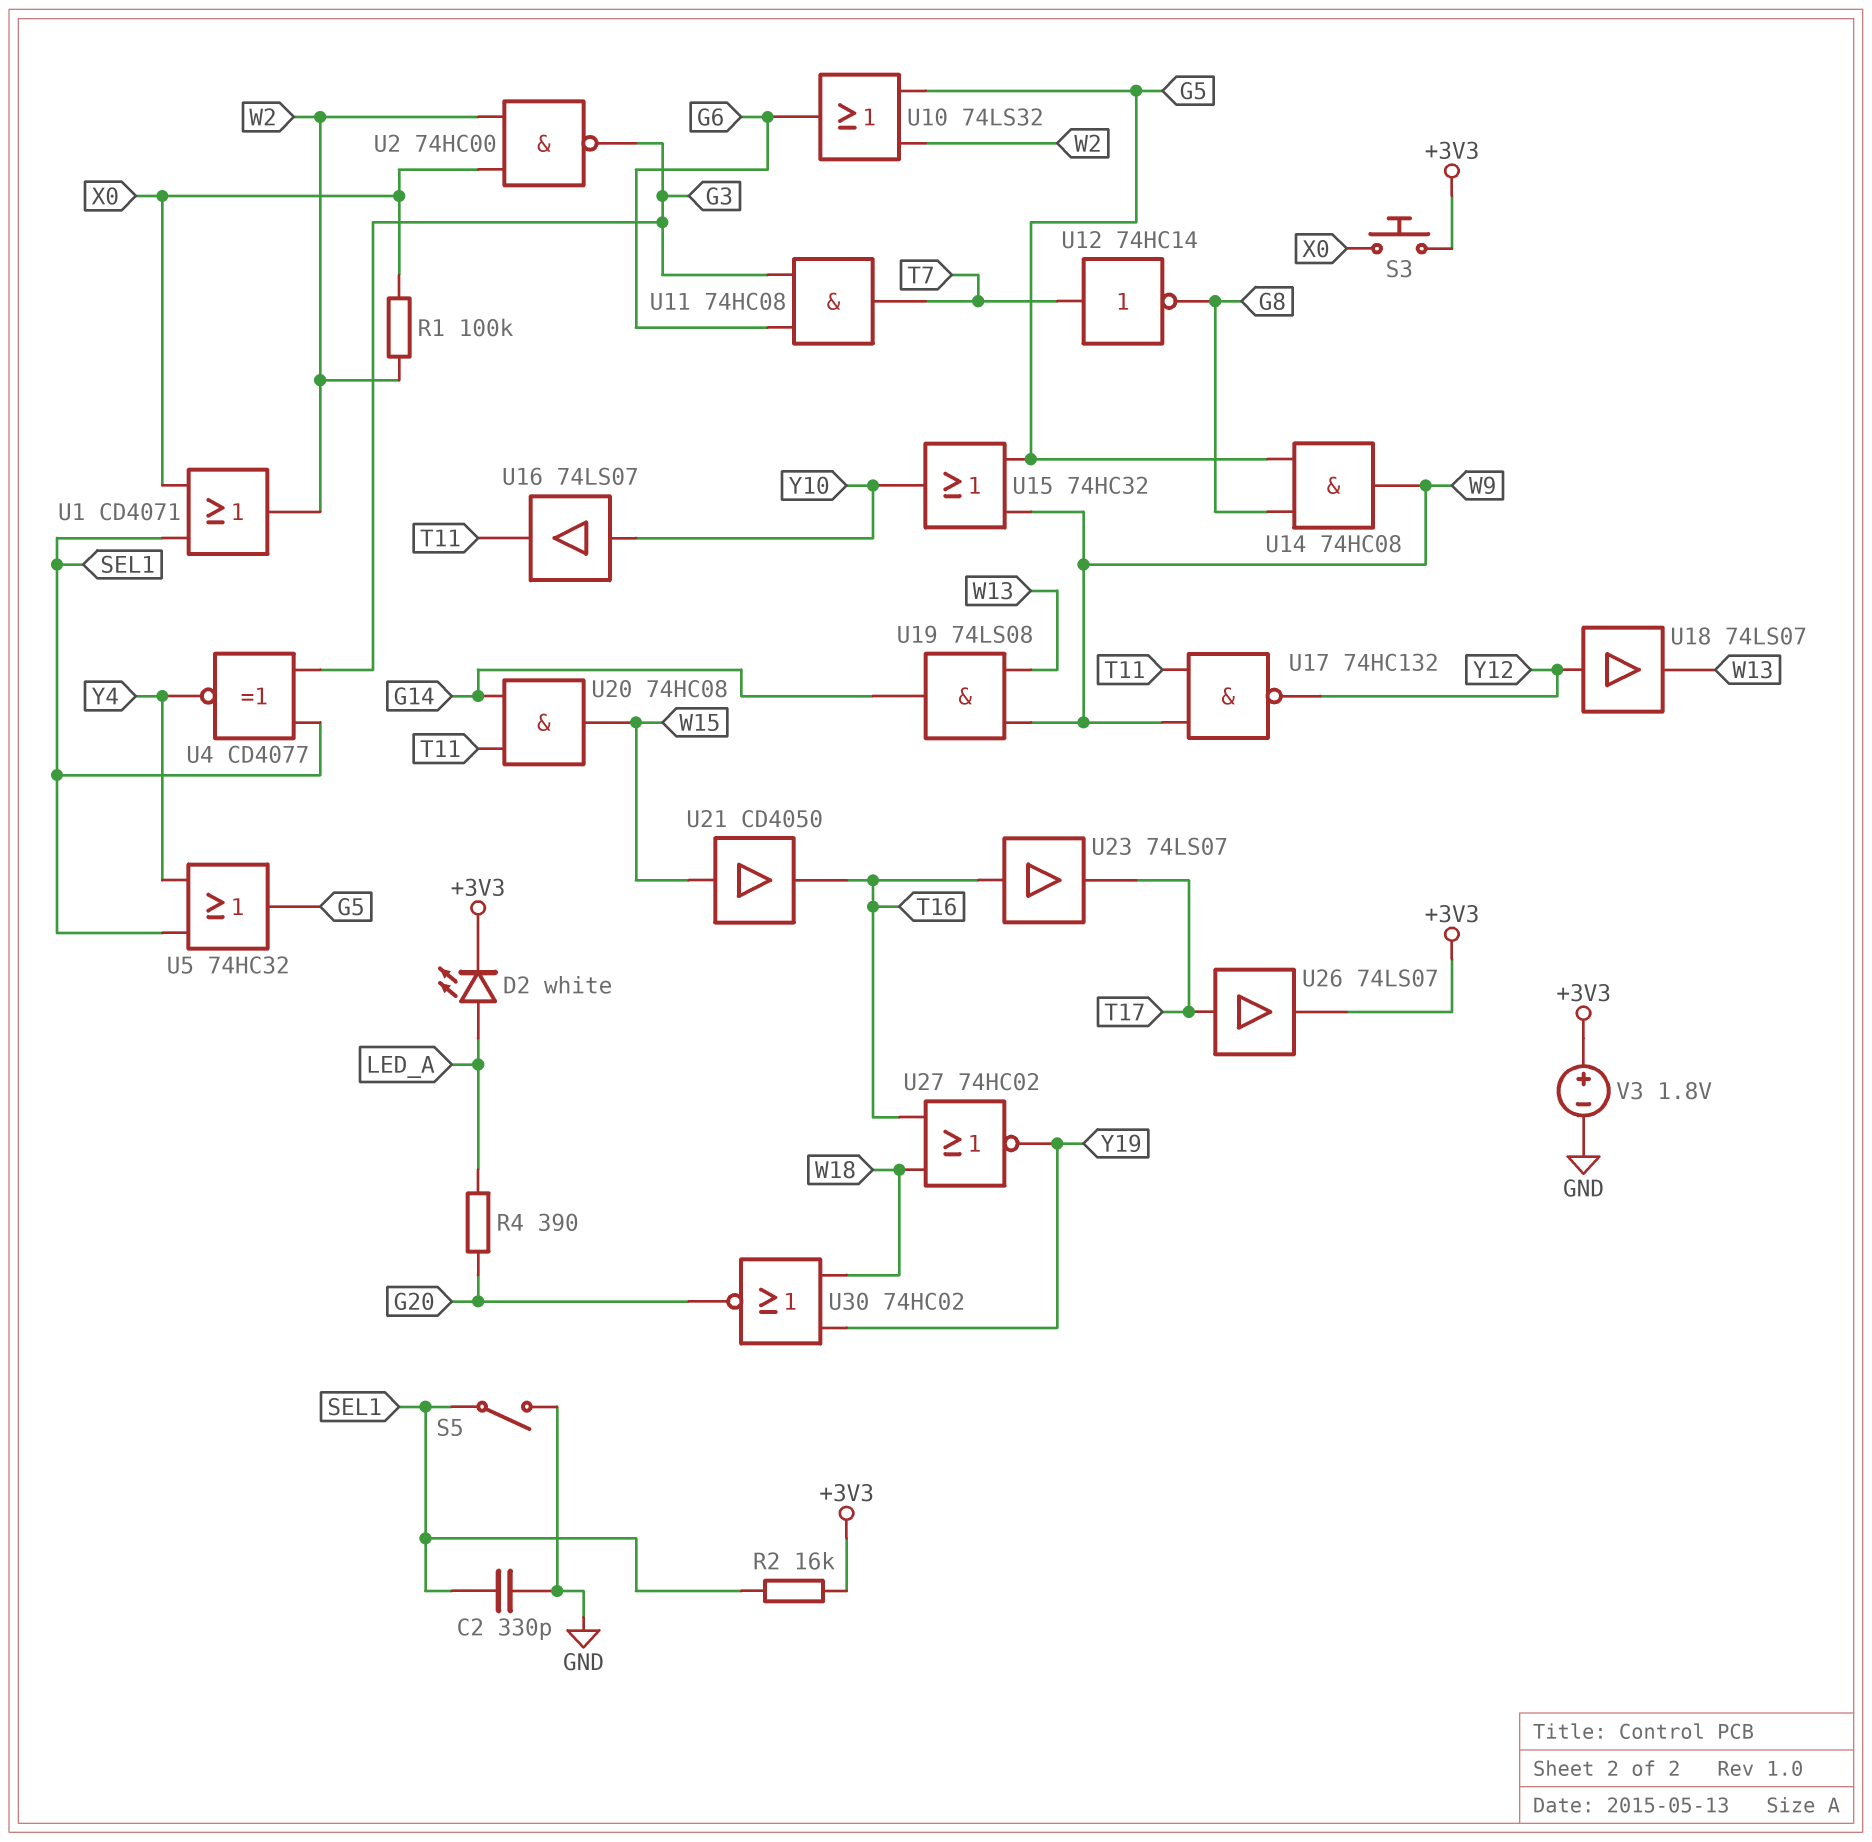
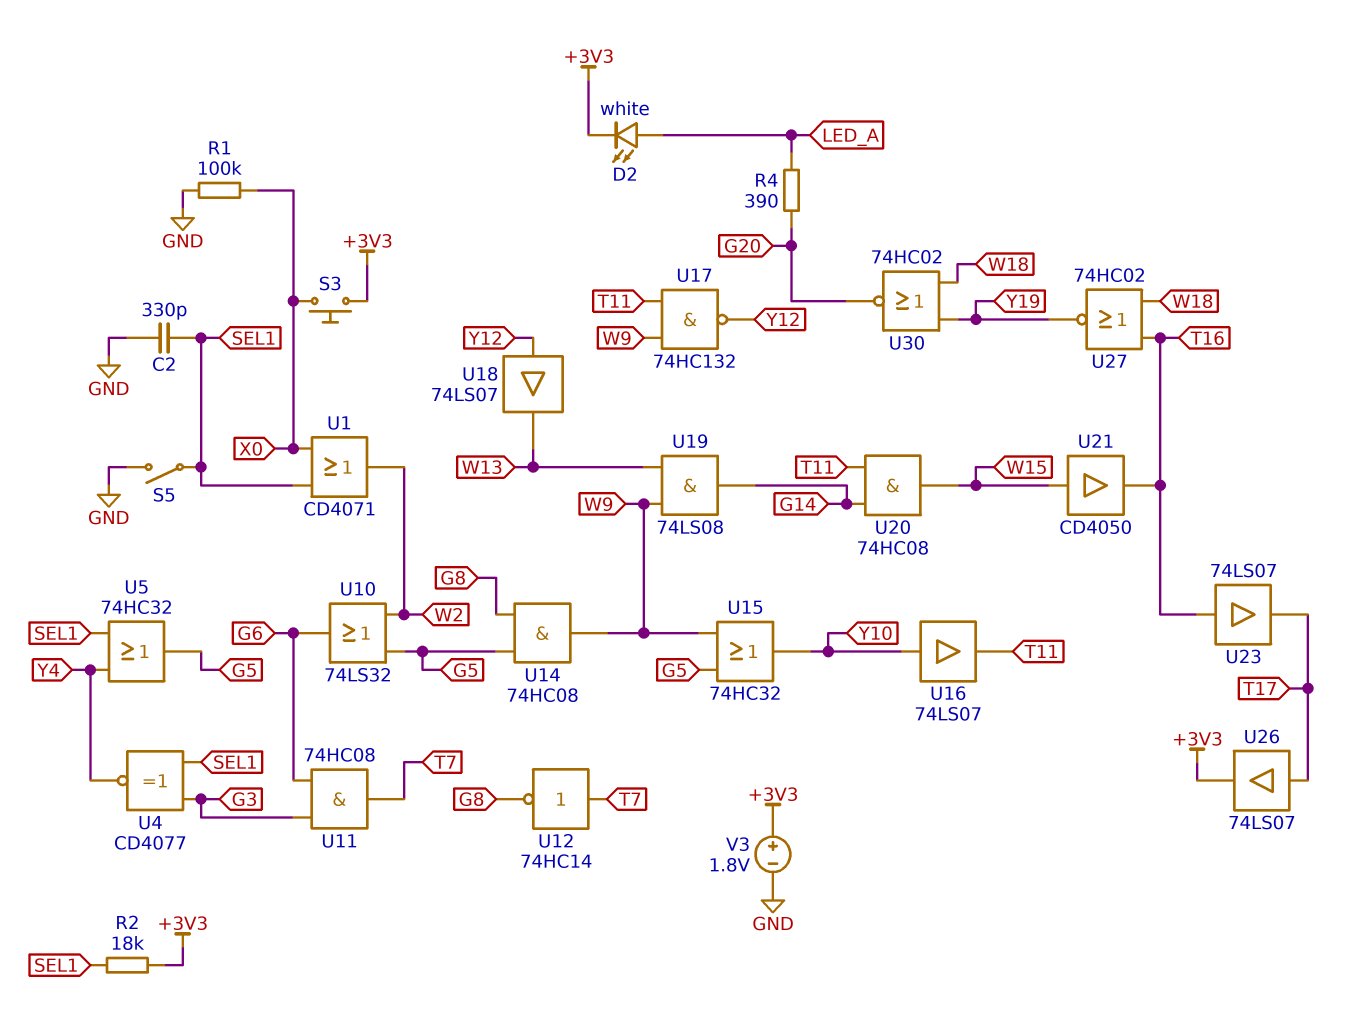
R1: 100k (W2, X0) -> 100k (GND, X0)
R2: 16k (+3V3, SEL1) -> 18k (+3V3, SEL1)
U2: NAND 74HC00 (in W2, in X0, out G3) -> none

